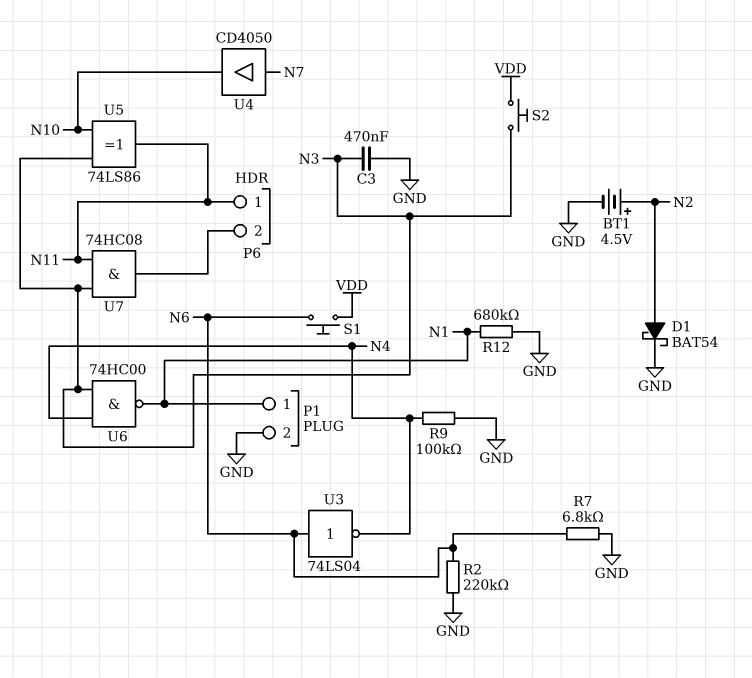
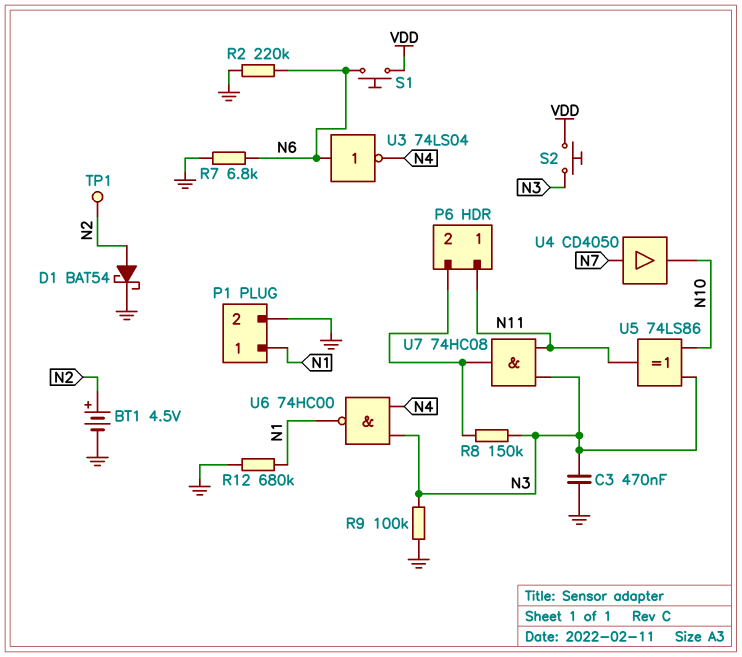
R8: none -> 150k (N3, P6/2)
R9: 100k (GND, N4) -> 100k (GND, N3)
TP1: none -> test point (N2)

